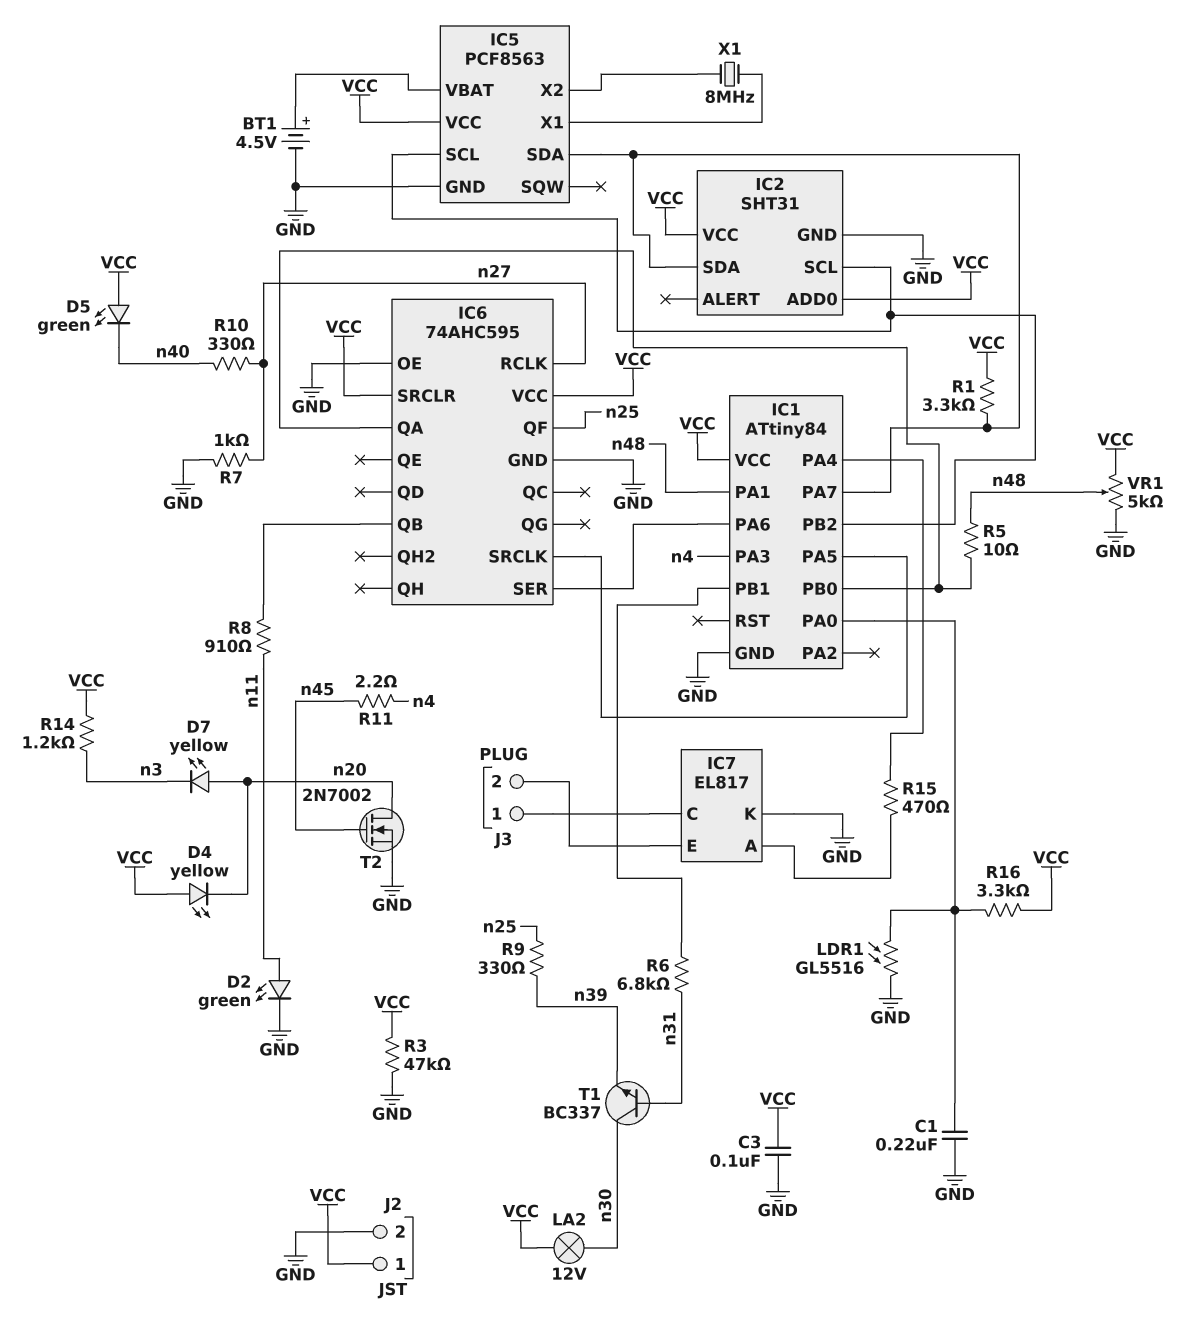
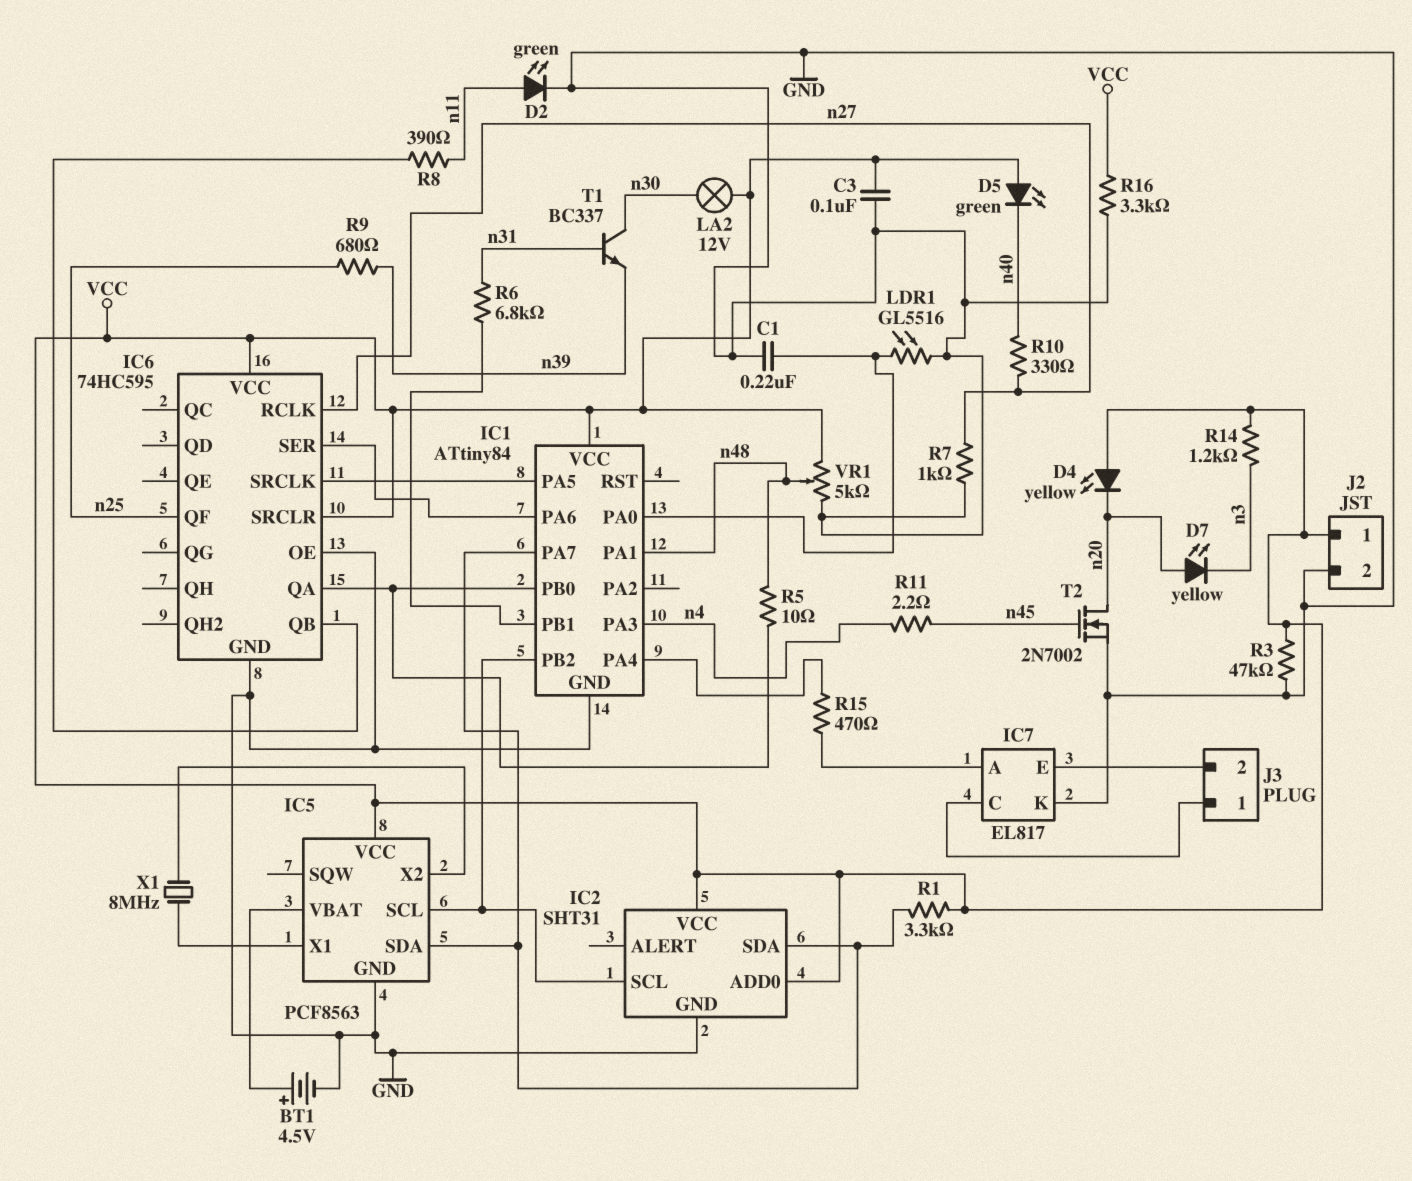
IC6: 74AHC595 -> 74HC595
R8: 910 (IC6/QB, n11) -> 390 (IC6/QB, n11)
R9: 330 (n25, n39) -> 680 (n25, n39)
R16: 3.3k (IC1/PA0, VCC) -> 3.3k (GND, VCC)

